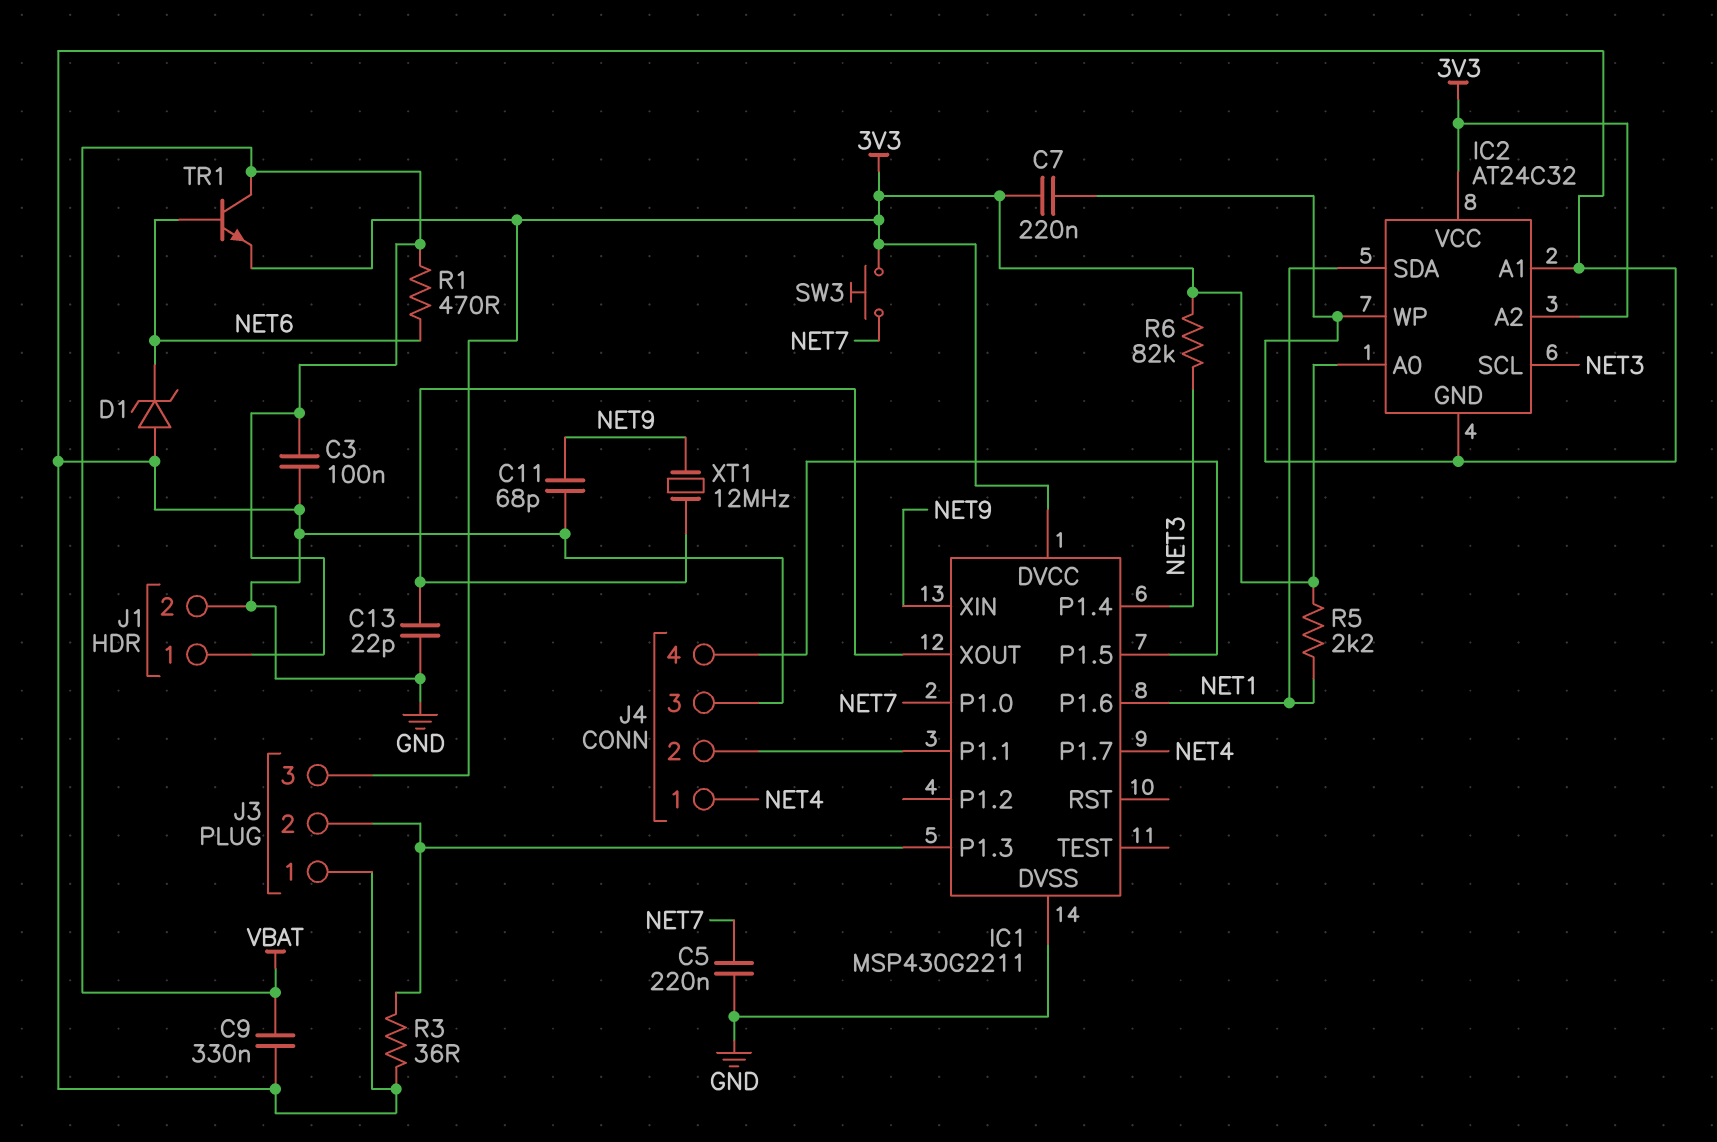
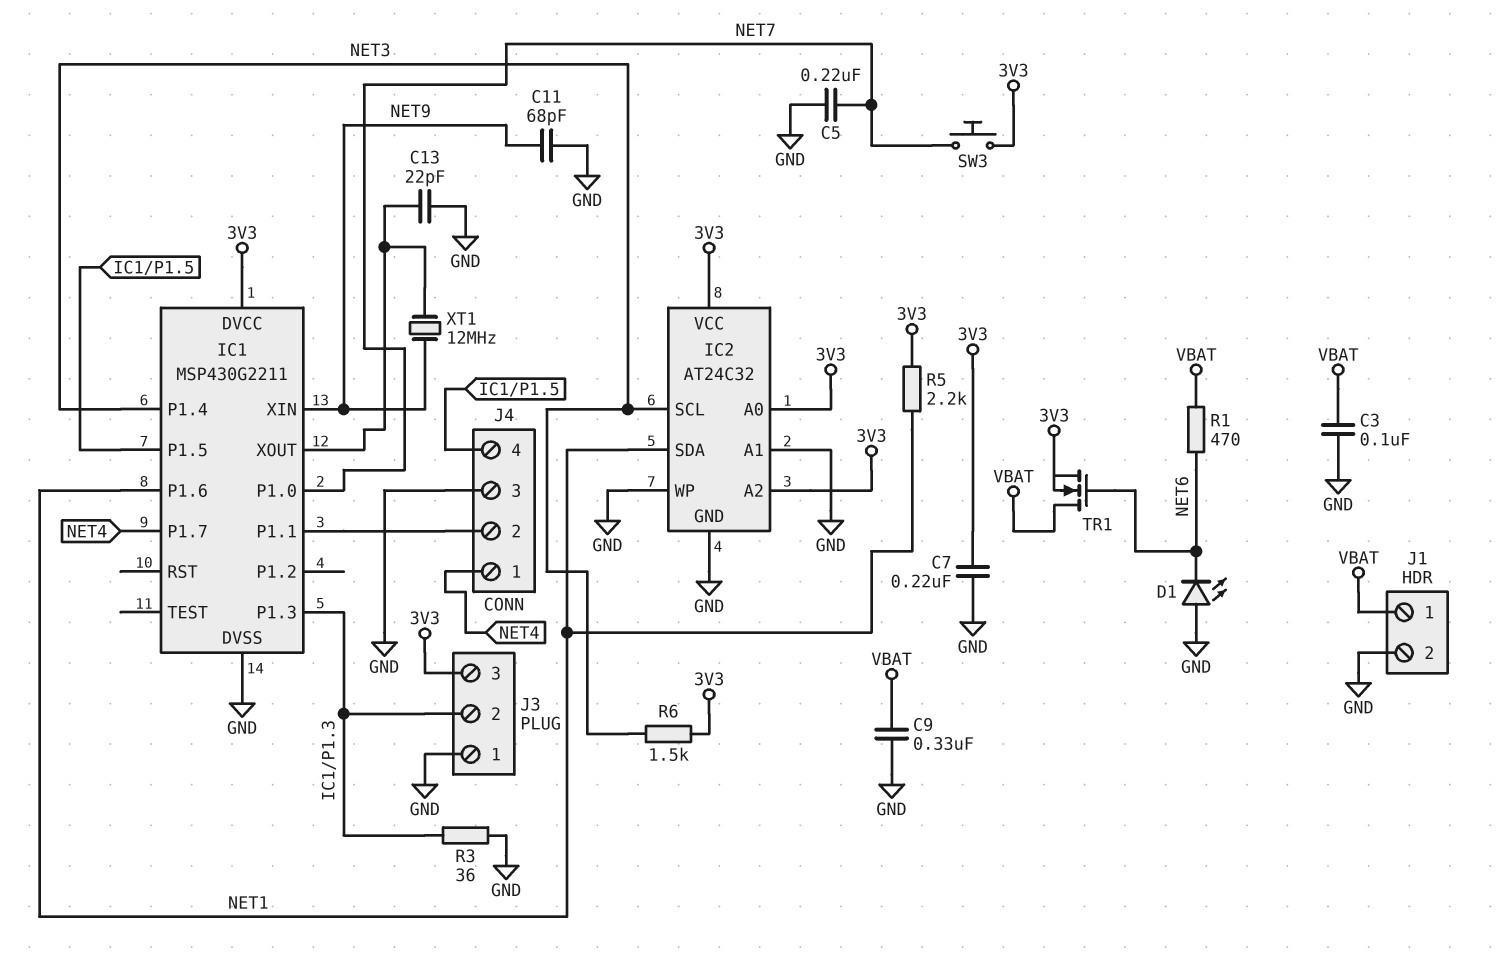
D1: zener (A GND, K NET6) -> LED (A GND, K NET6)
R6: 82k (3V3, NET3) -> 1.5k (3V3, NET3)
TR1: NPN (B NET6, C VBAT, E 3V3) -> NMOS (G NET6, D VBAT, S 3V3)

